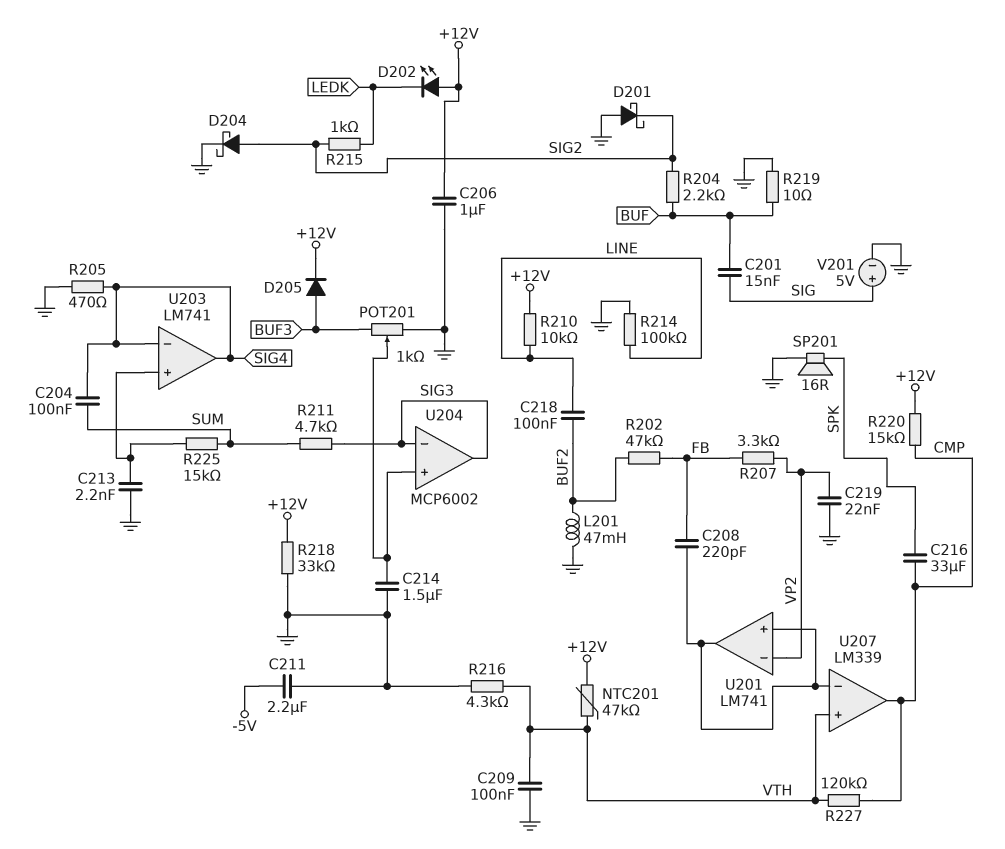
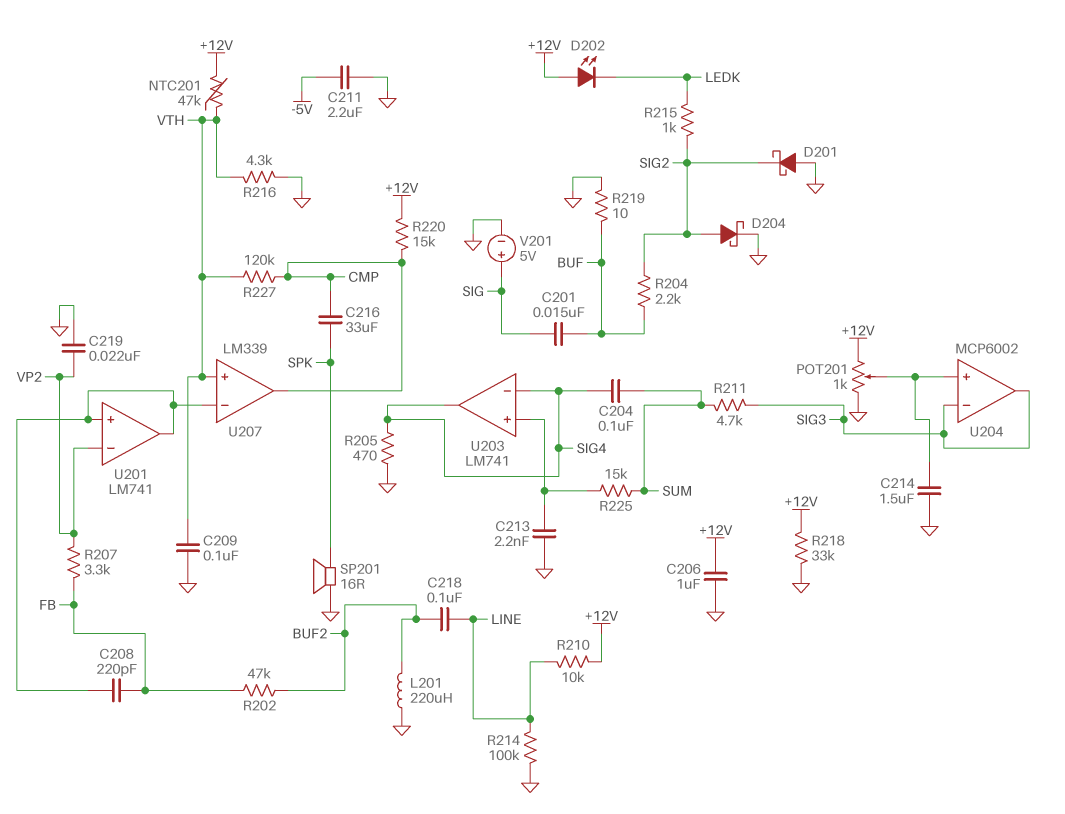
D205: diode (A BUF3, K +12V) -> none
L201: 47mH (BUF2, GND) -> 220uH (BUF2, GND)
POT201: 1k (BUF3, GND, wiper U204/in+) -> 1k (+12V, GND, wiper U204/in+)

